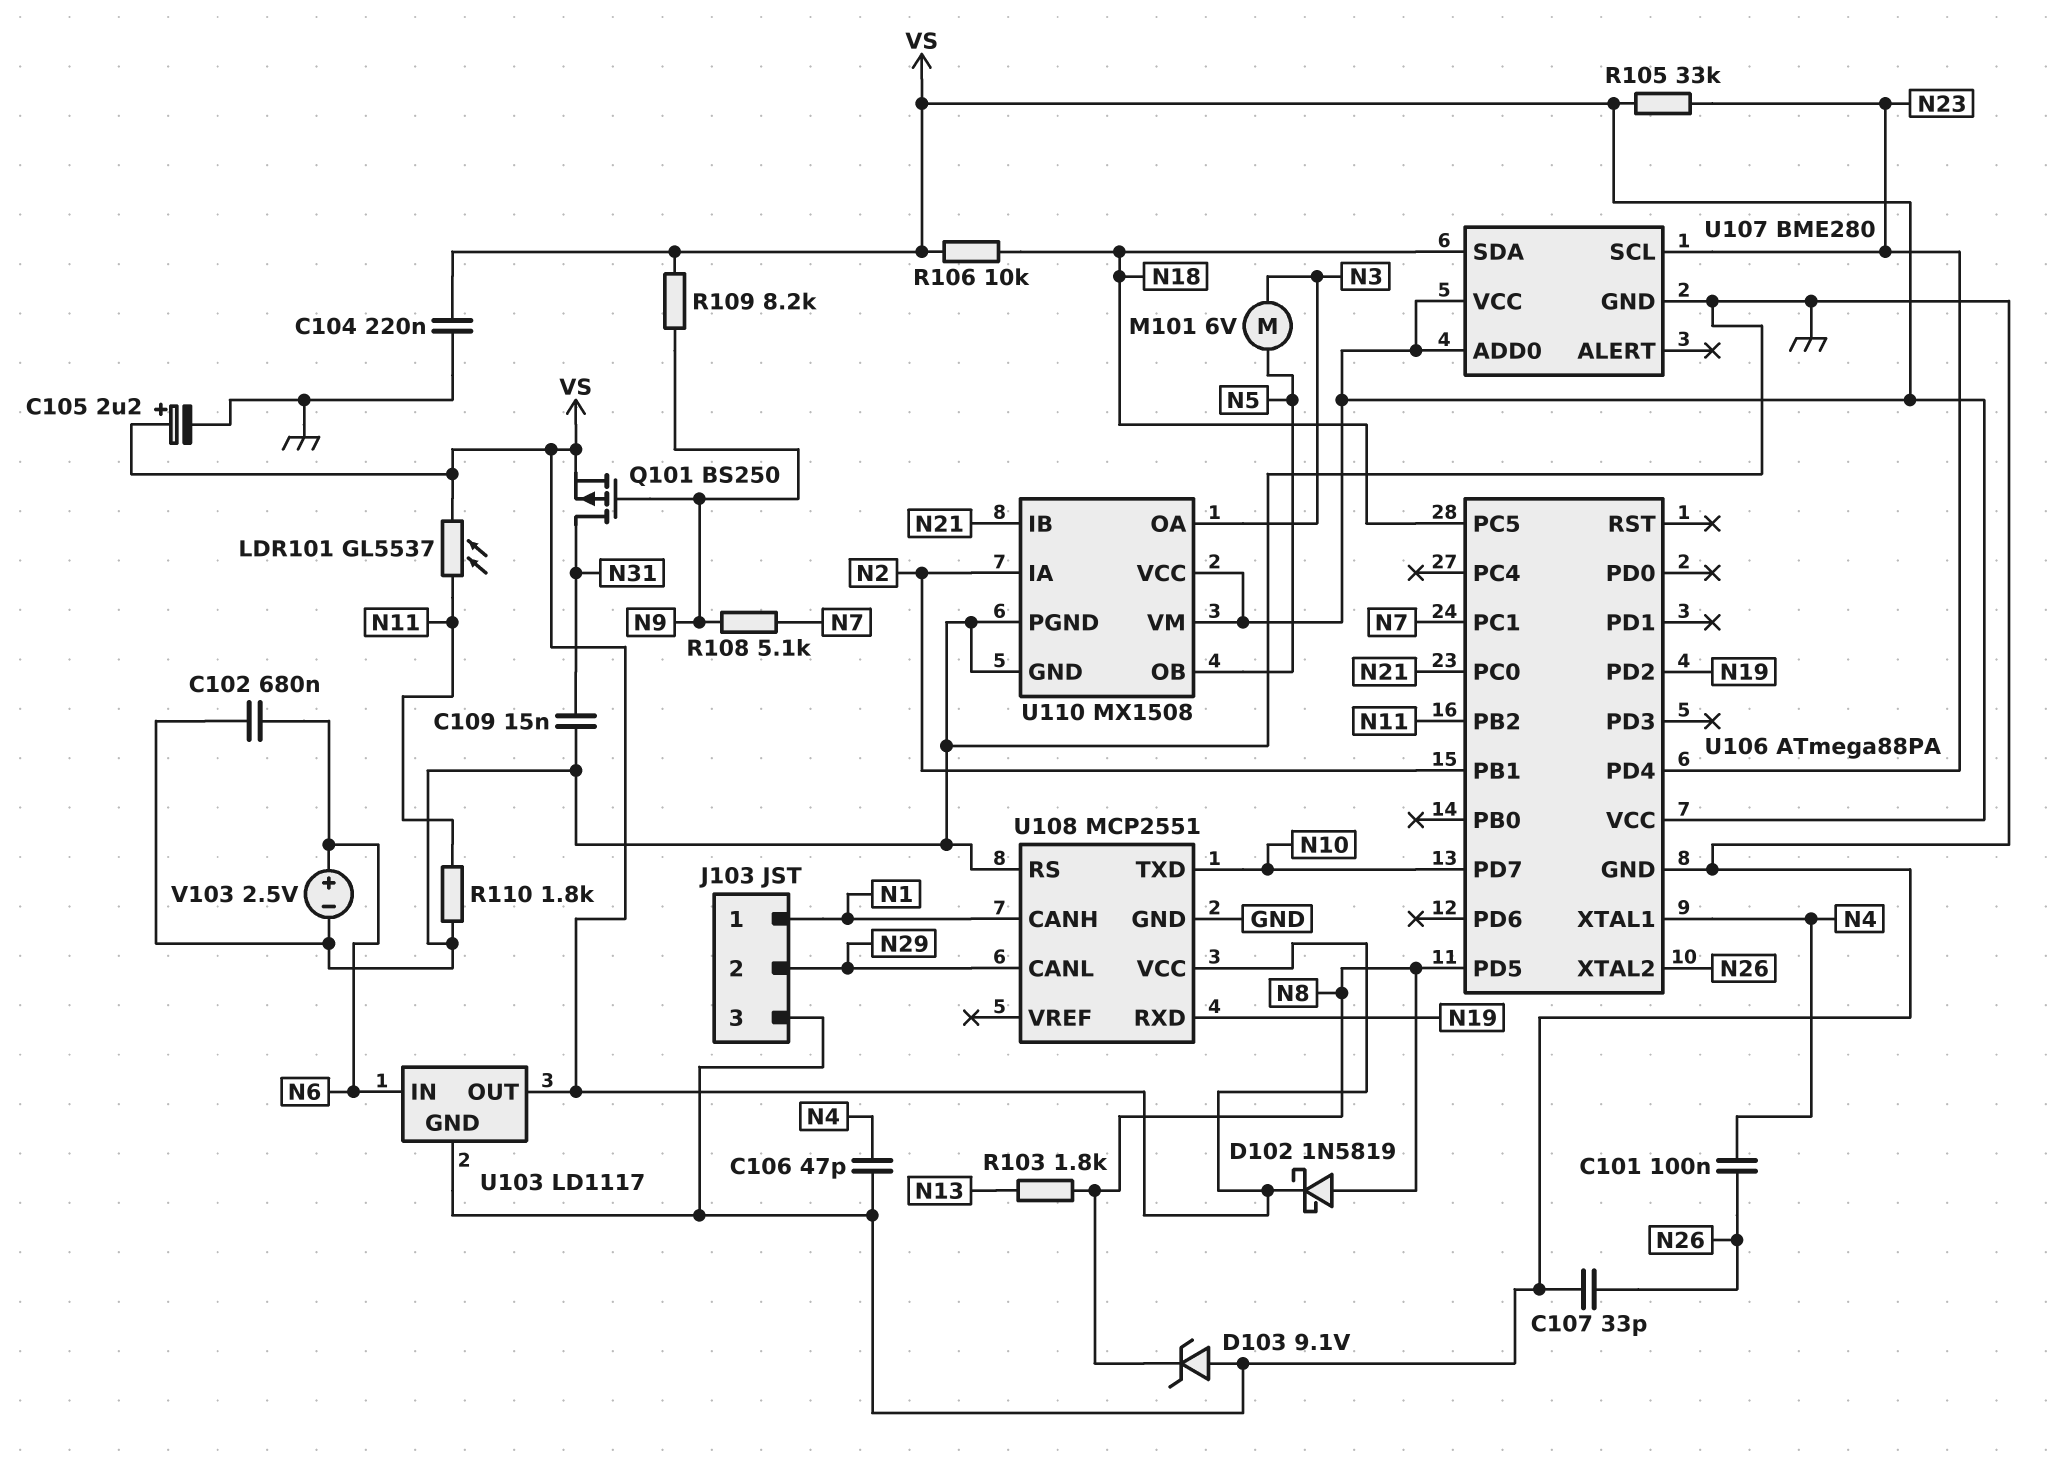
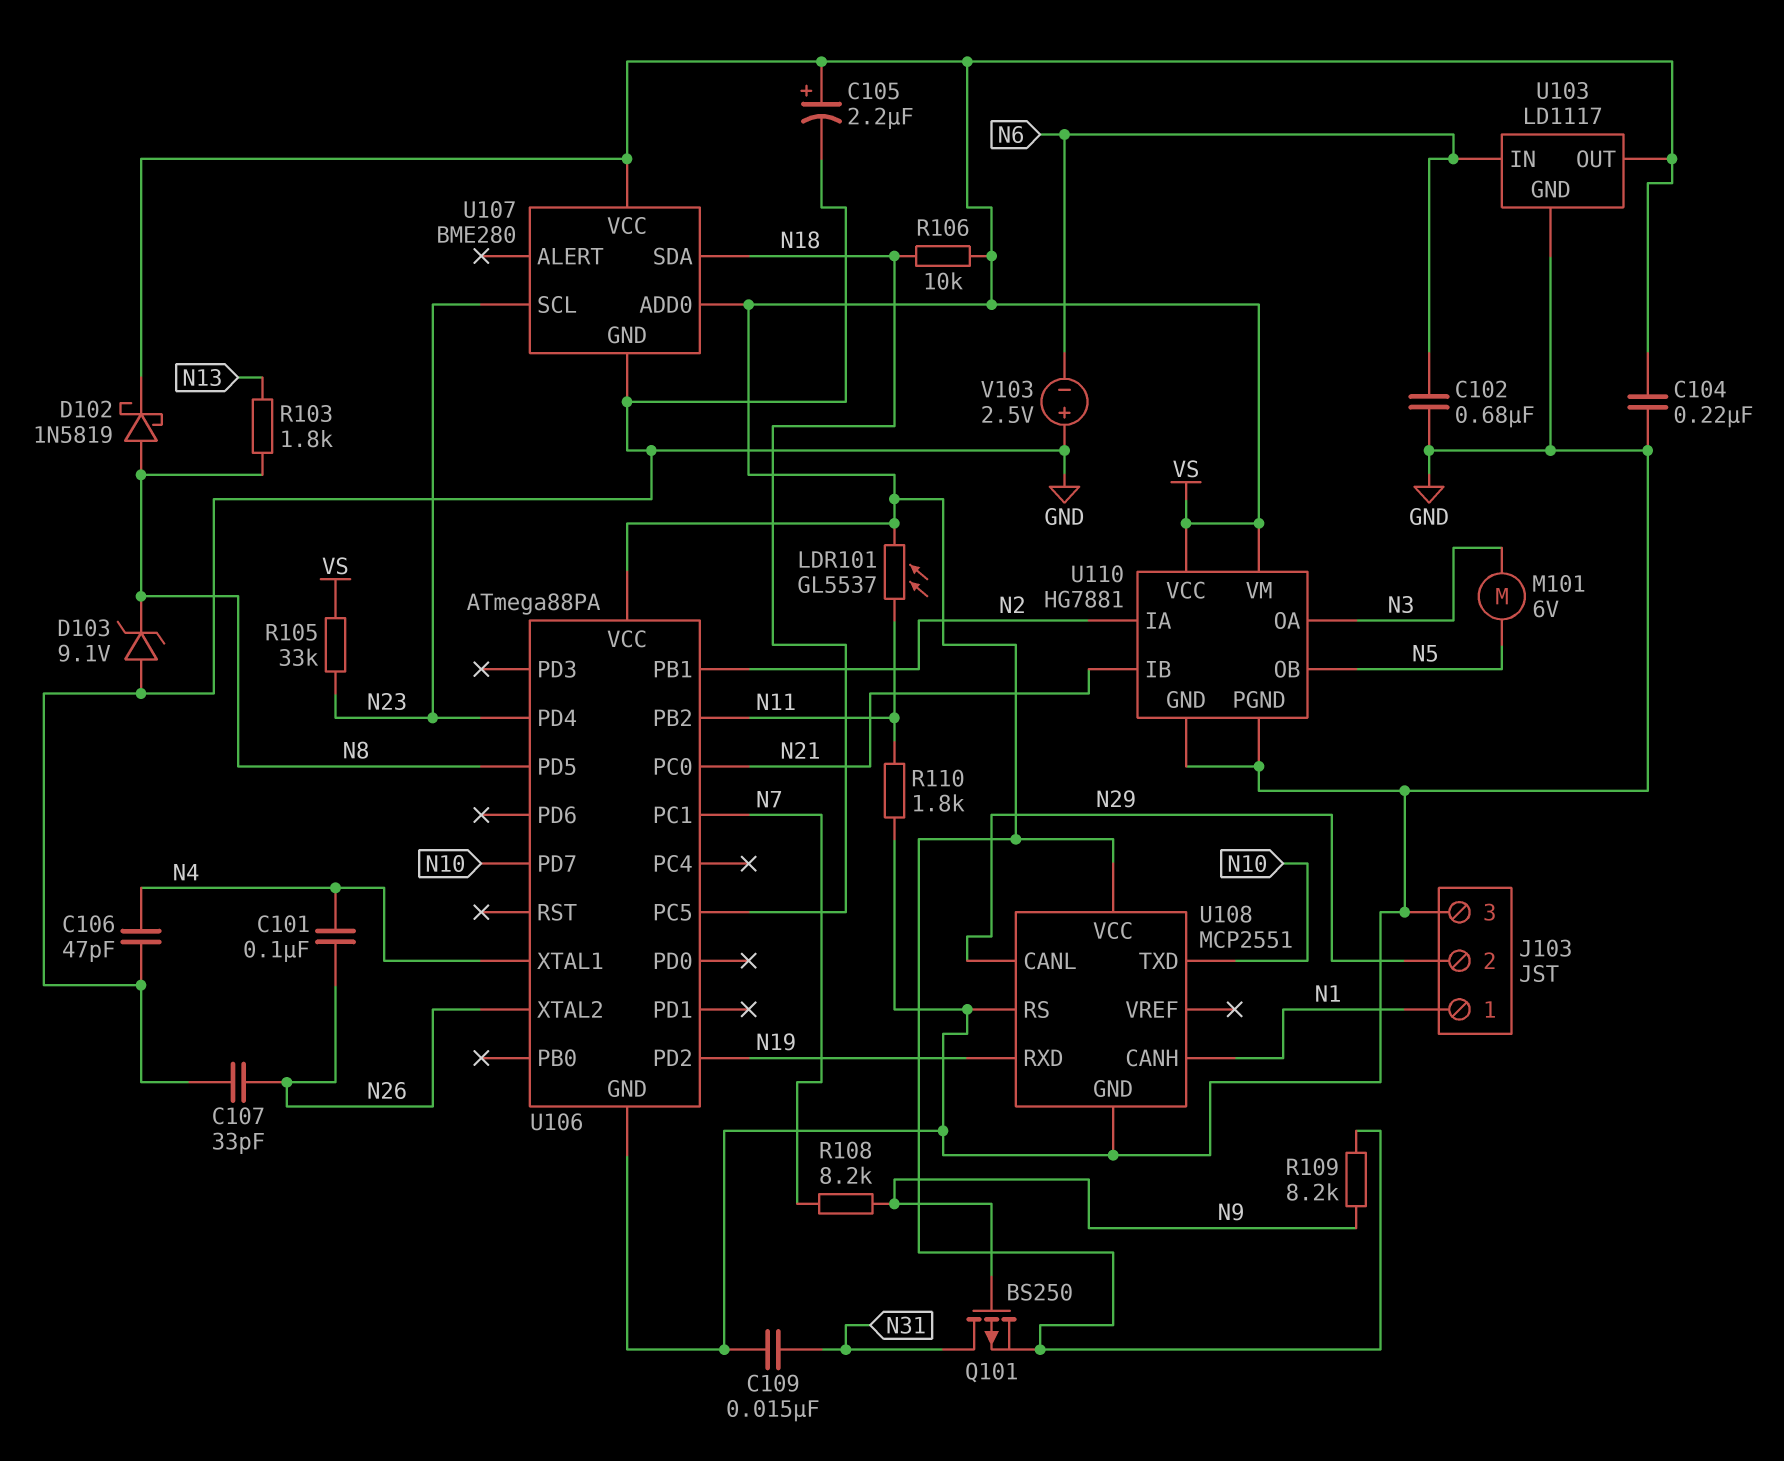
R108: 5.1k (N7, N9) -> 8.2k (N7, N9)
U110: MX1508 -> HG7881
V103: 2.5V (plus N6, minus GND) -> 2.5V (plus GND, minus N6)

